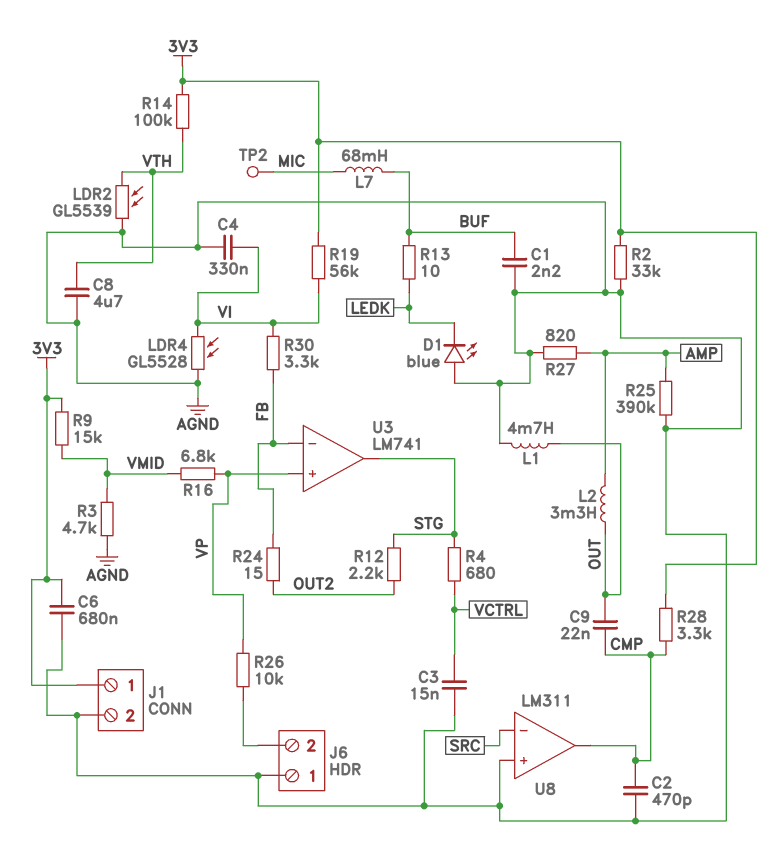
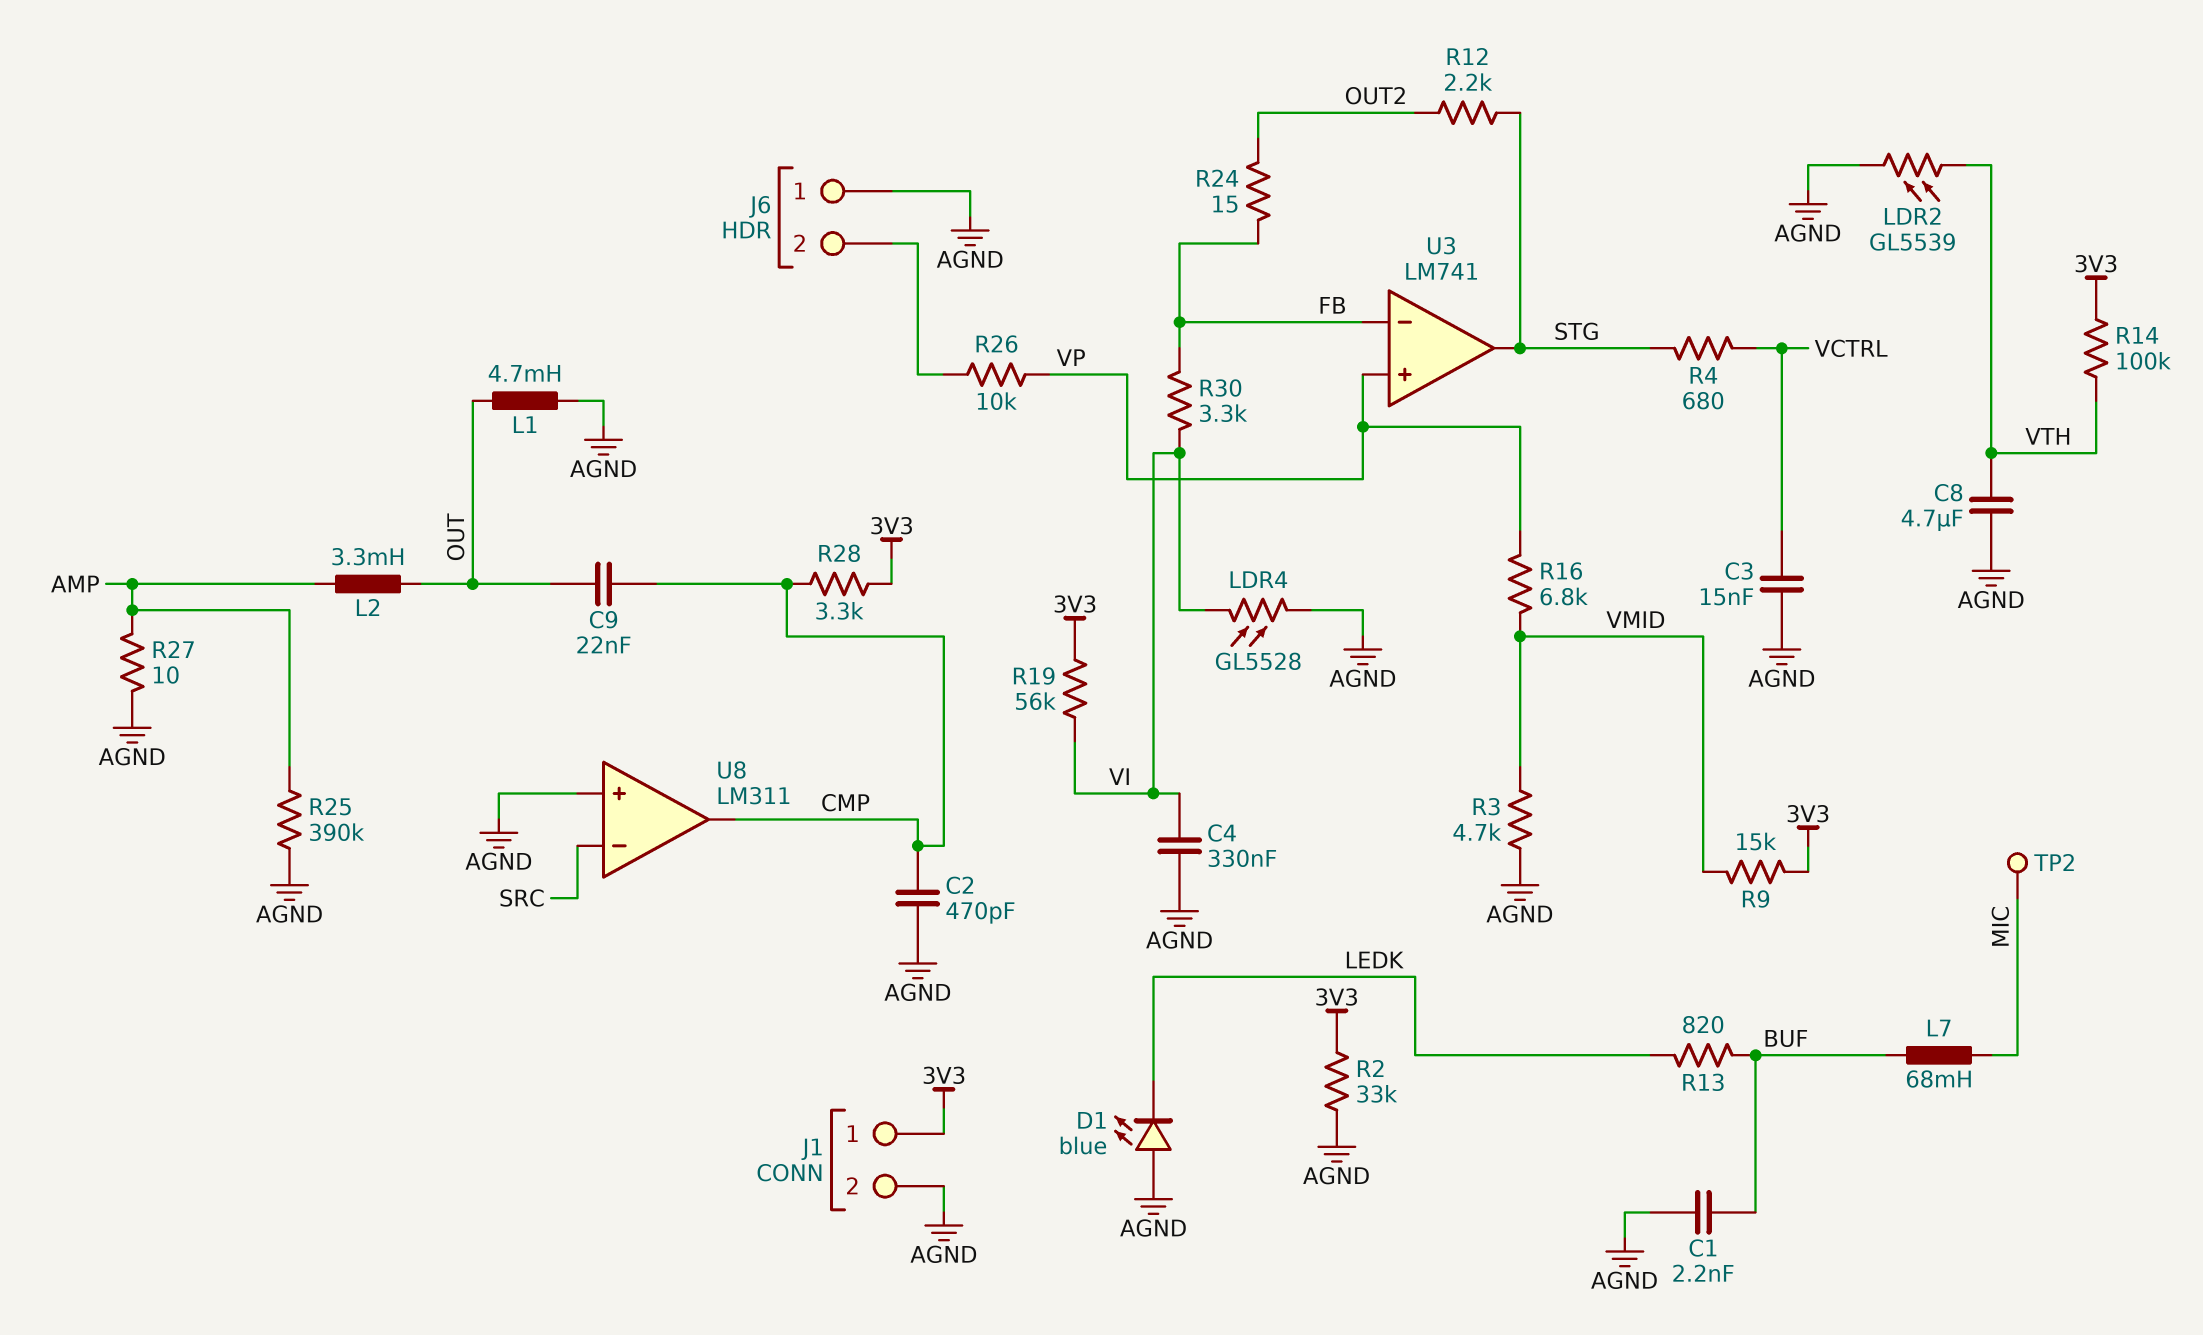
C6: 680nF (3V3, AGND) -> none
R13: 10 (BUF, LEDK) -> 820 (BUF, LEDK)
R27: 820 (AGND, AMP) -> 10 (AGND, AMP)

